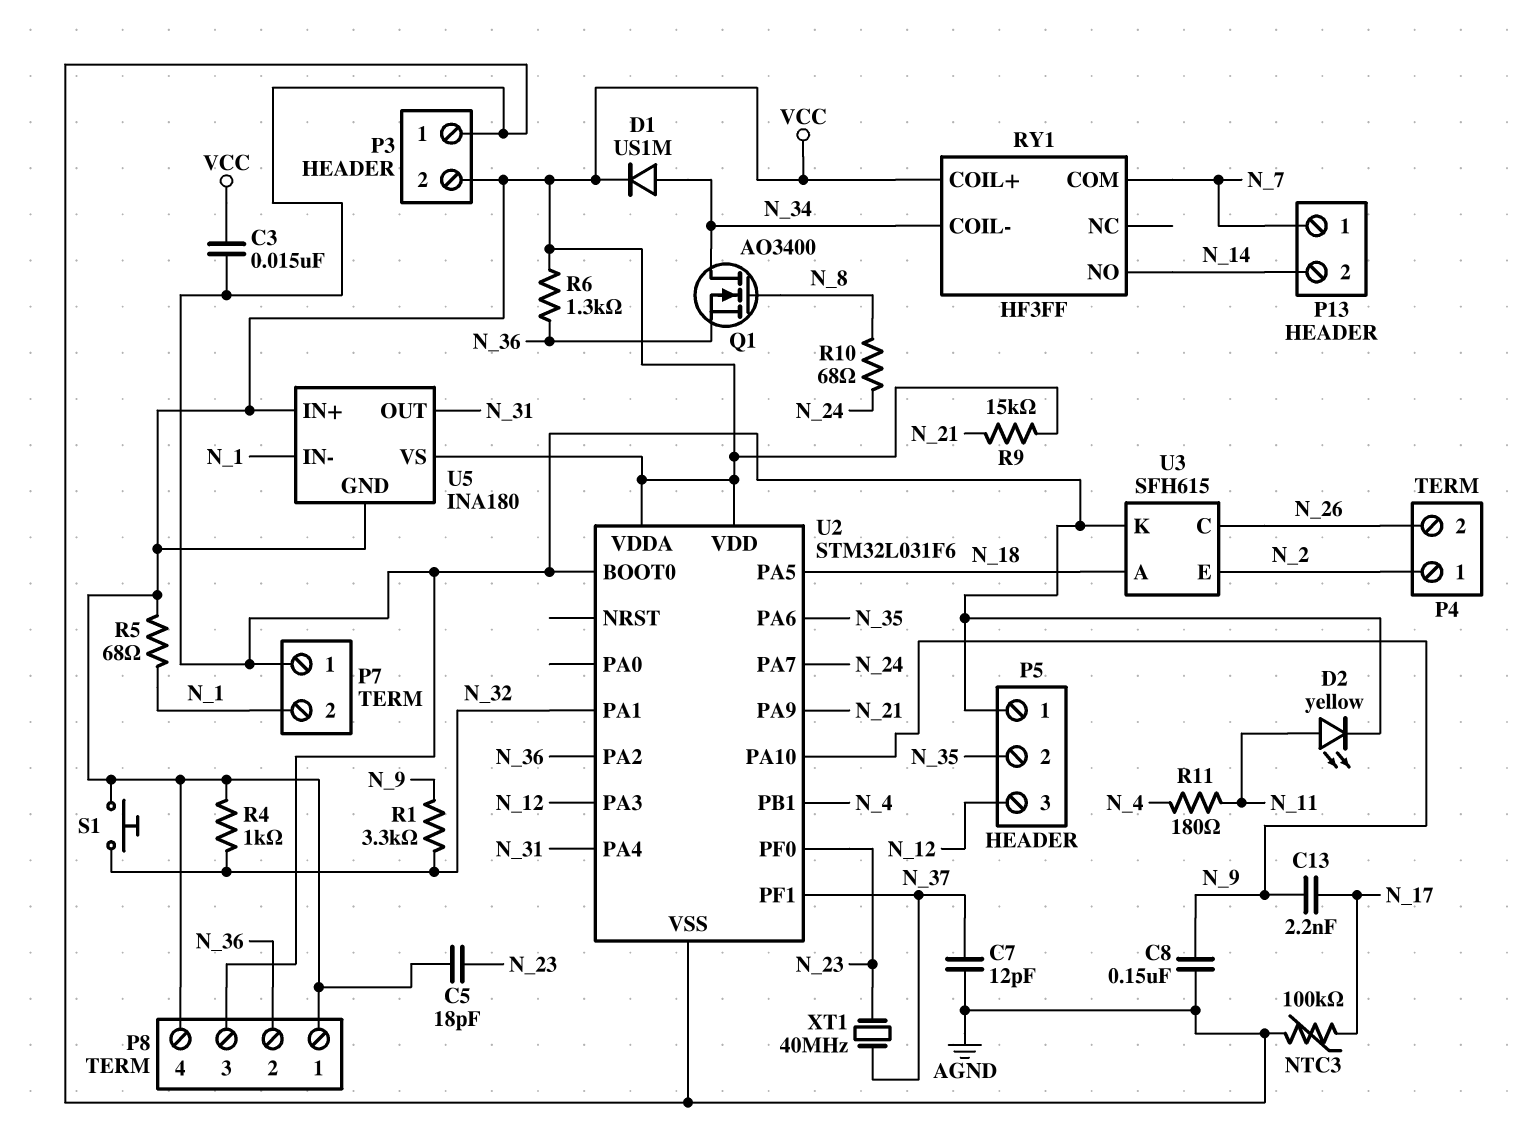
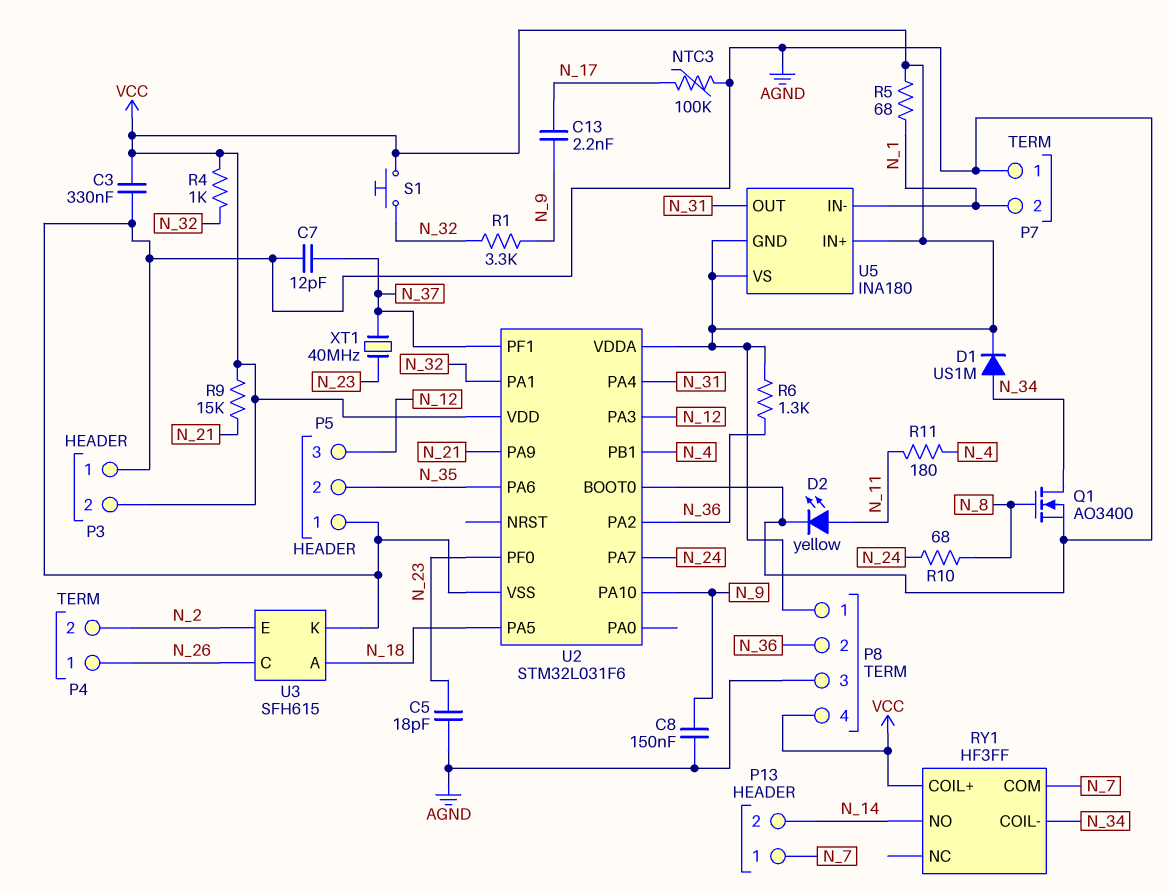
C3: 15nF (AGND, VCC) -> 330nF (AGND, VCC)
C5: 18pF (N_23, VCC) -> 18pF (AGND, N_23)
P4 pin 1: N_2 -> N_26
P4 pin 2: N_26 -> N_2
Q1: NMOS AO3400 (G N_8, D N_34, S N_36) -> NMOS AO3400 (G N_8, D N_34, S AGND)

